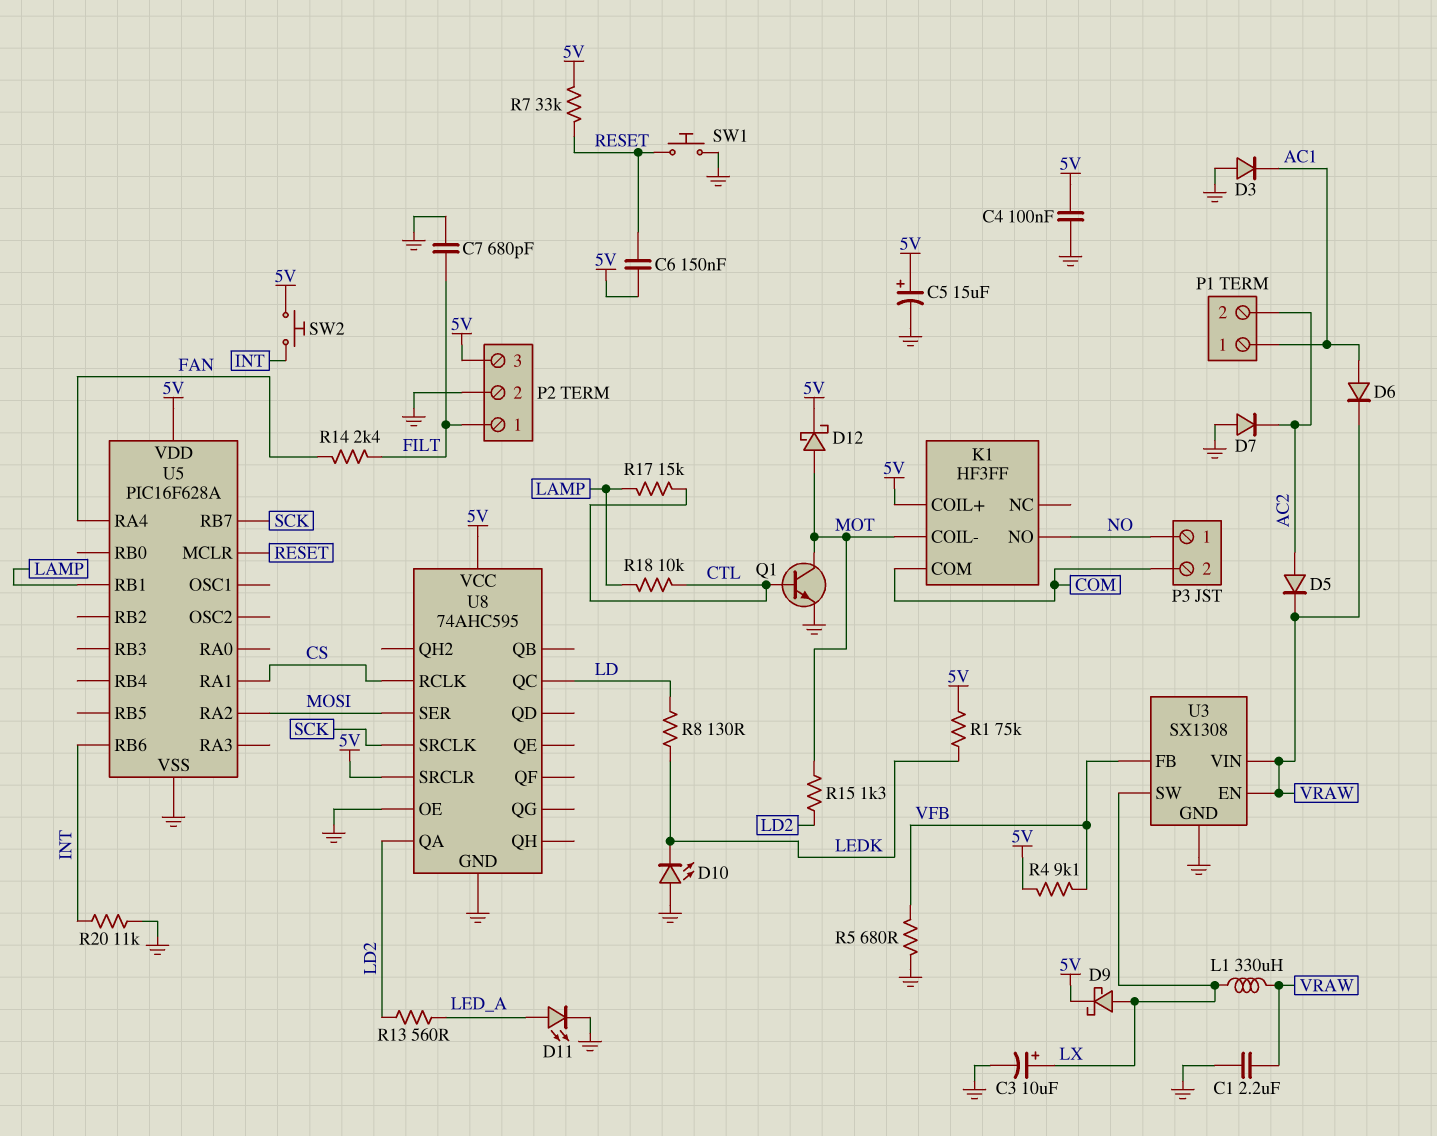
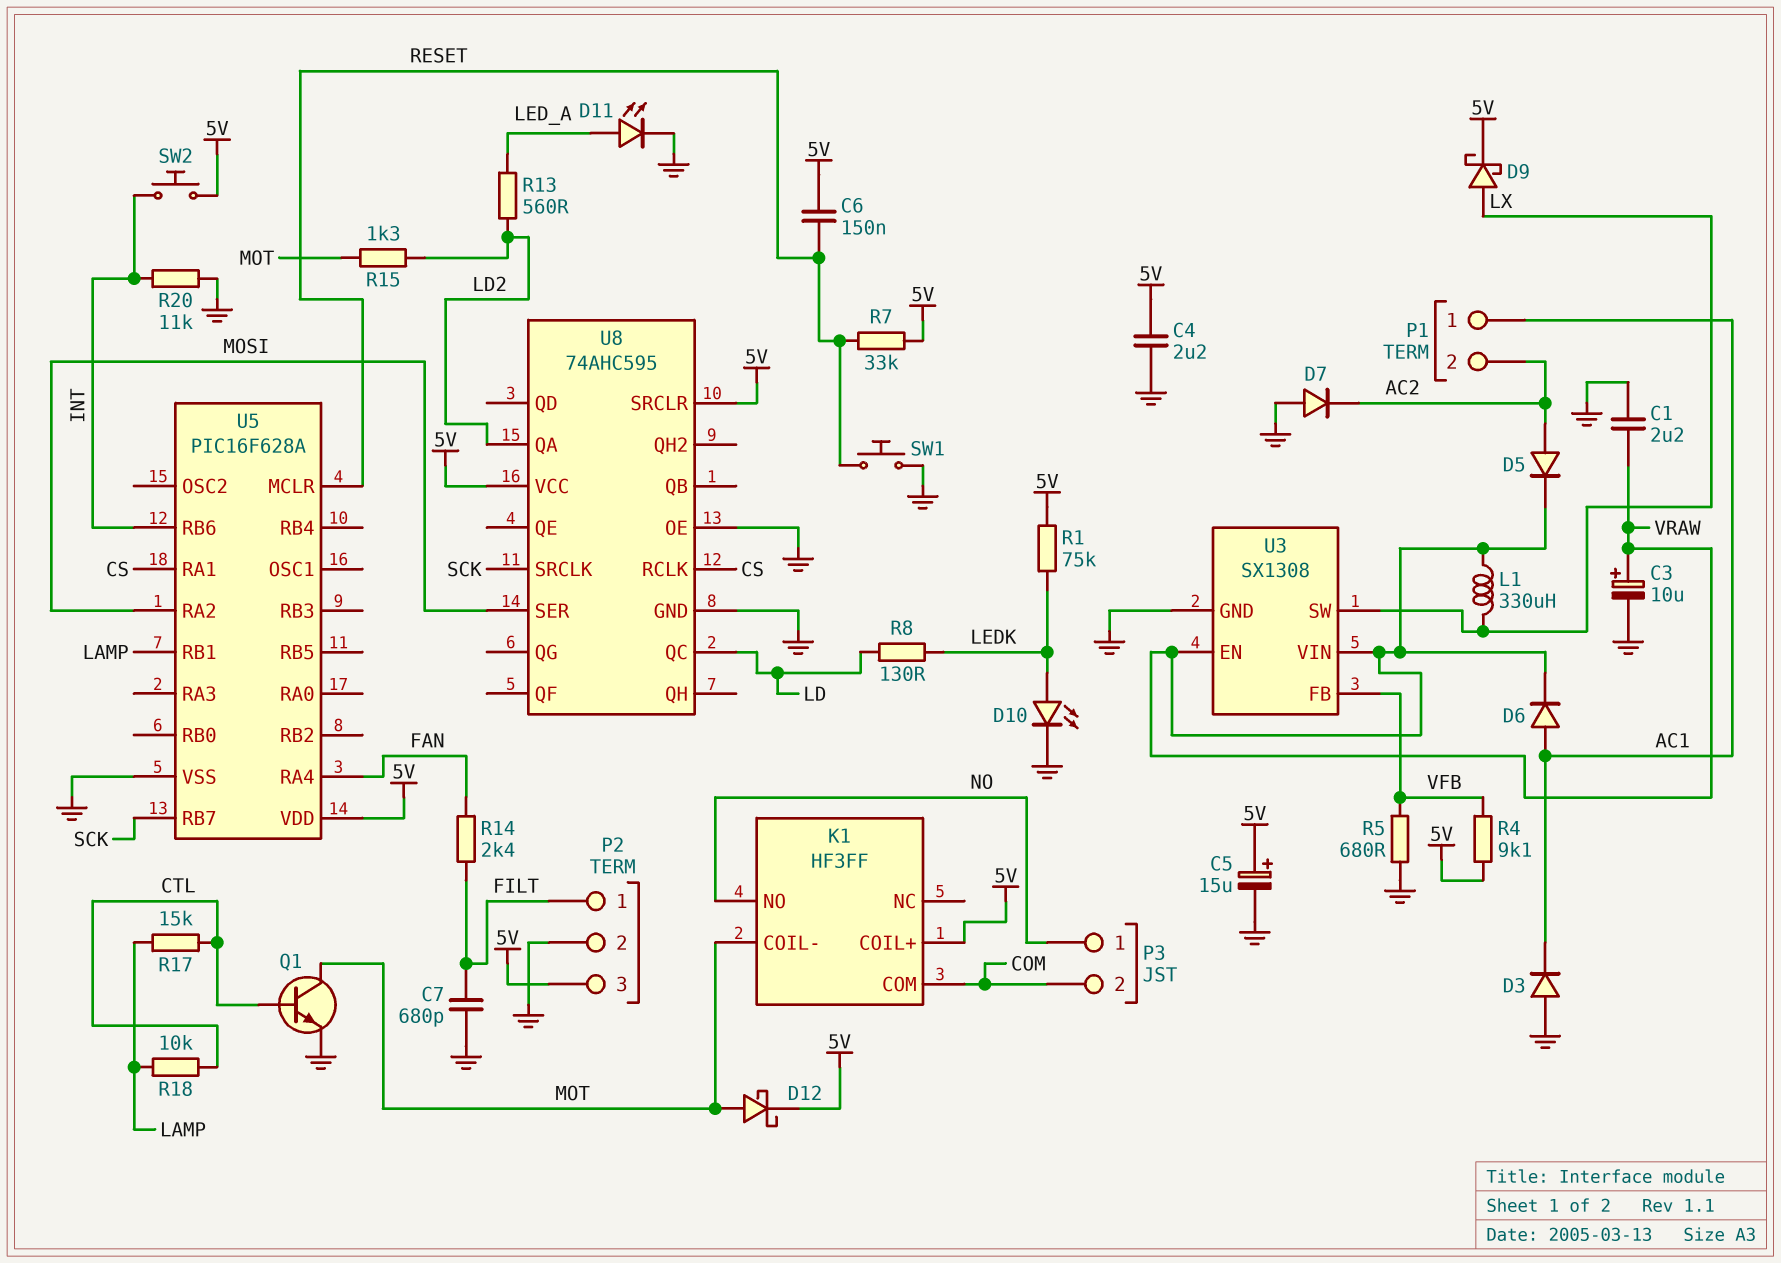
C3: 10uF (plus LX, minus GND) -> 10uF (plus VRAW, minus GND)
C4: 100nF (5V, GND) -> 2.2uF (5V, GND)
D10: LED (A GND, K LEDK) -> LED (A LEDK, K GND)

